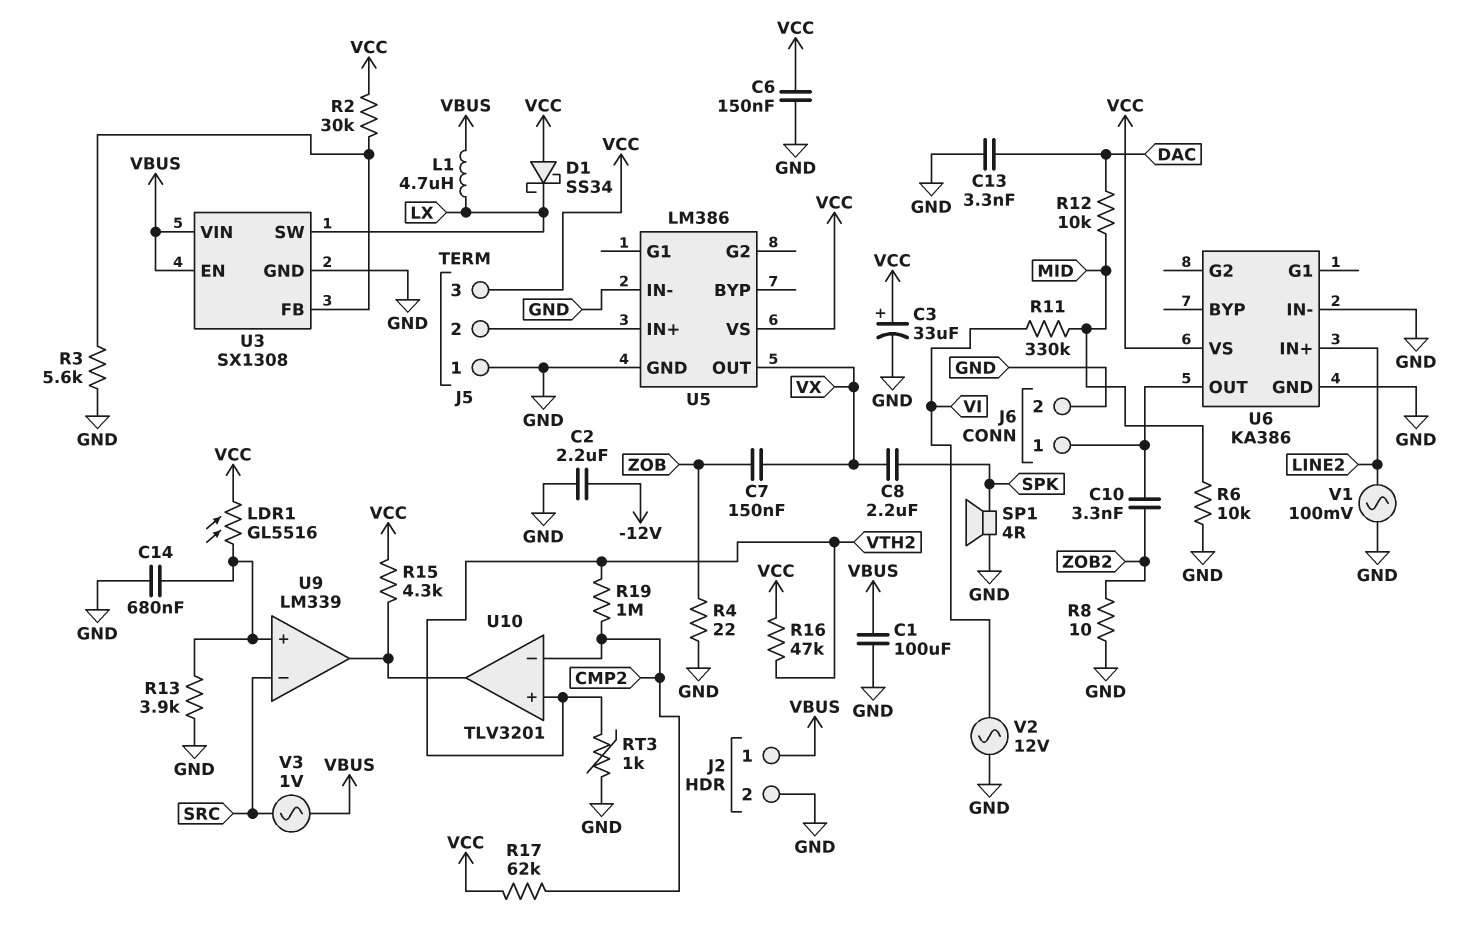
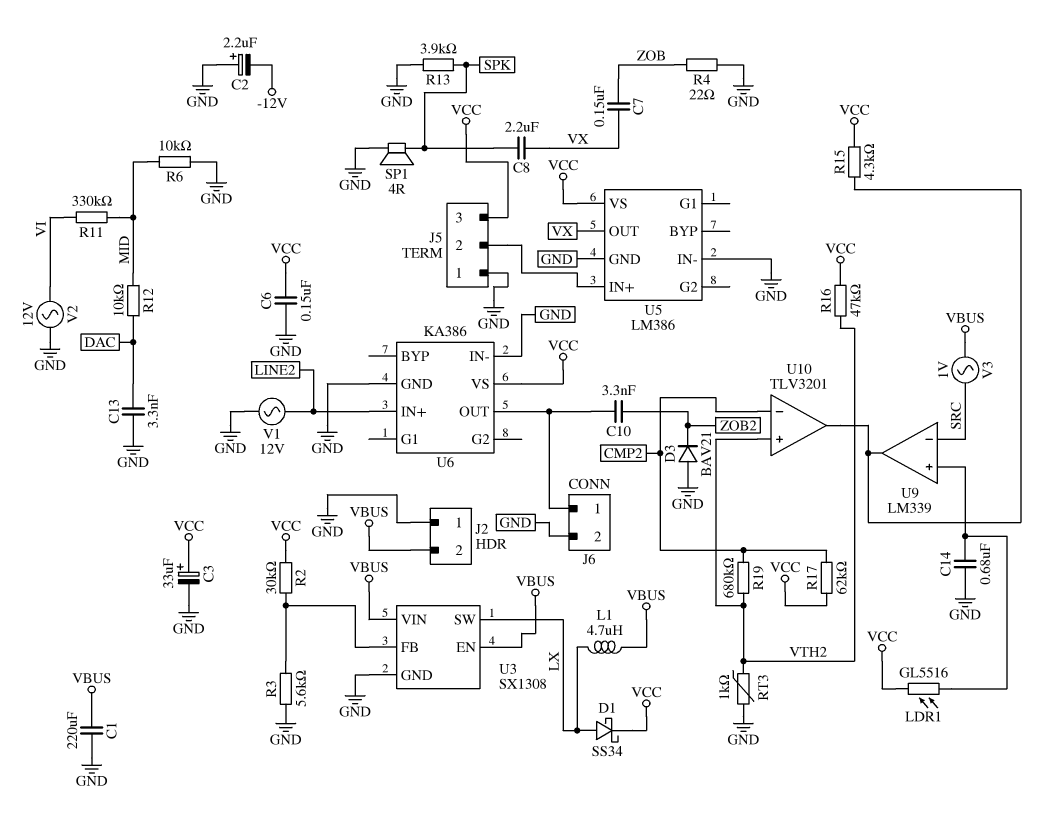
C1: 100uF (GND, VBUS) -> 220uF (GND, VBUS)
C2: 2.2uF (-12V, GND) -> 2.2uF (plus GND, minus -12V)
D1: schottky SS34 (A VCC, K LX) -> schottky SS34 (A LX, K VCC)
D3: none -> diode BAV21 (A GND, K ZOB2)
J2 pin 1: VBUS -> GND
J2 pin 2: GND -> VBUS
R8: 10 (GND, ZOB2) -> none
R13: 3.9k (GND, U9/in+) -> 3.9k (GND, SPK)
R19: 1M (CMP2, VTH2) -> 680k (CMP2, VTH2)
V1: AC 100mV (GND, LINE2) -> AC 12V (GND, LINE2)

